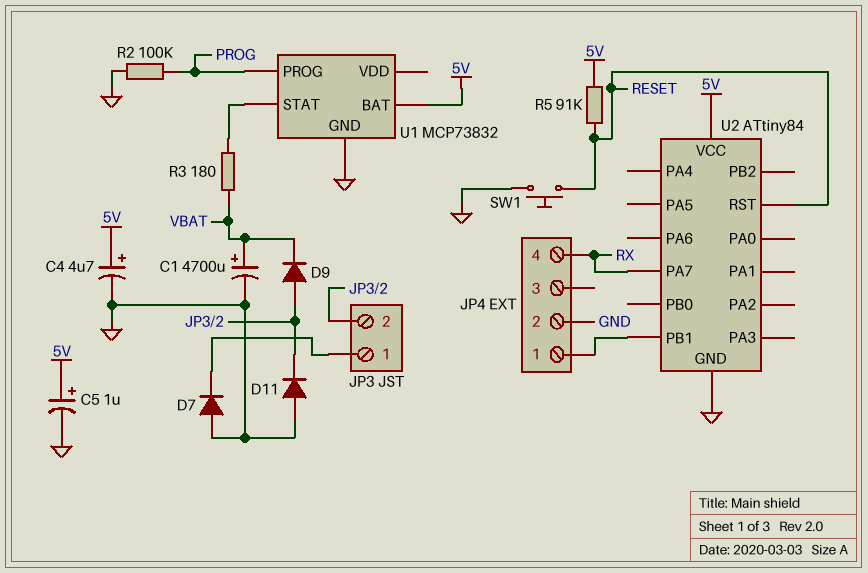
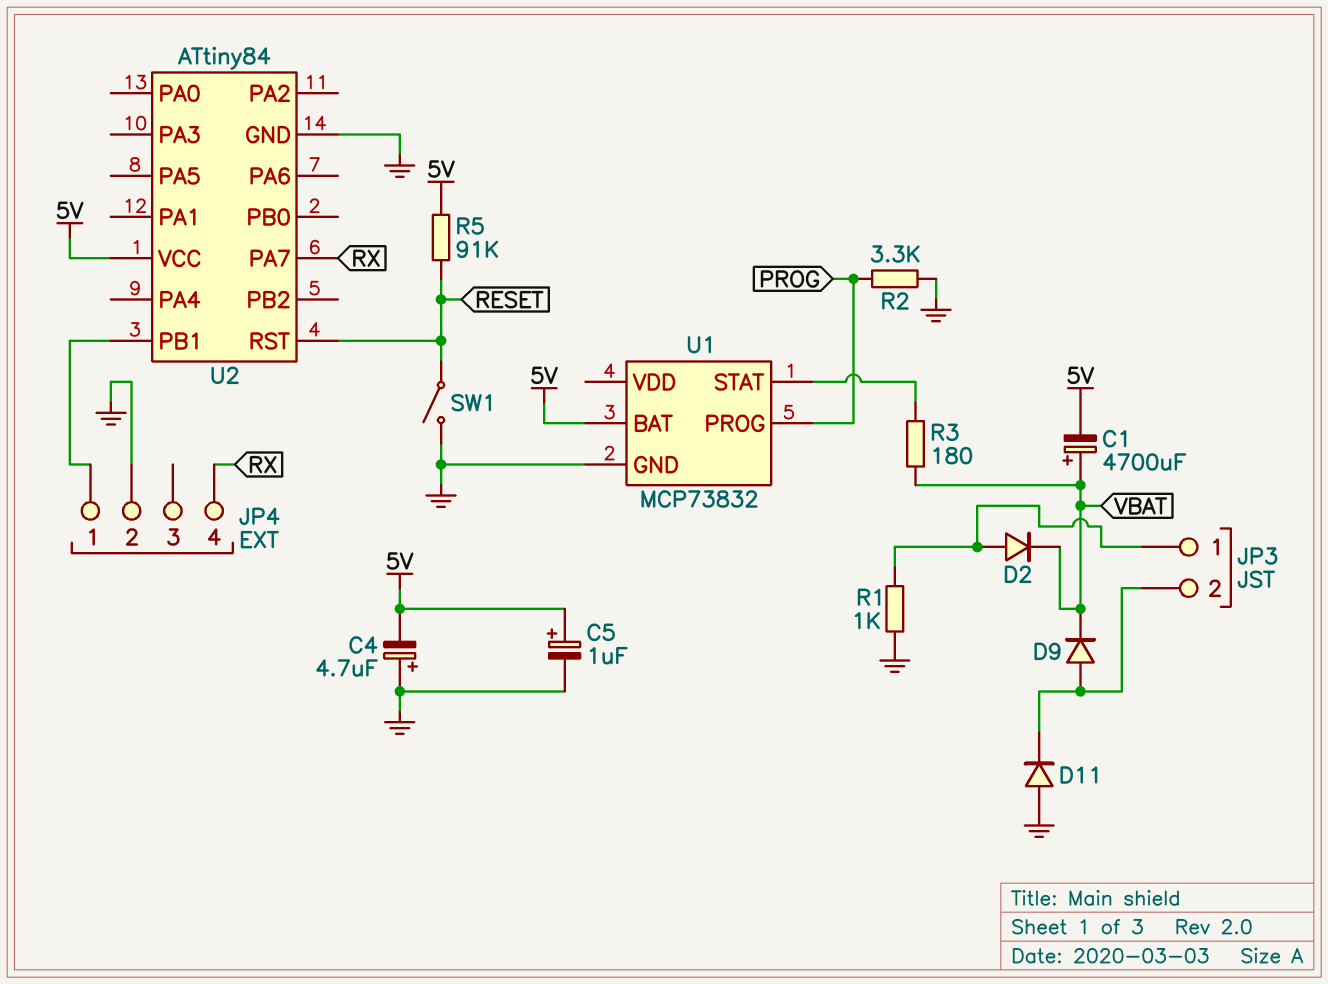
C1: 4700uF (plus VBAT, minus GND) -> 4700uF (plus VBAT, minus 5V)
C4: 4.7uF (plus 5V, minus GND) -> 4.7uF (plus GND, minus 5V)
D2: none -> diode (A JP3/1, K VBAT)
D7: diode (A GND, K JP3/1) -> none
R1: none -> 1k (GND, JP3/1)
R2: 100k (GND, PROG) -> 3.3k (GND, PROG)
SW1: button (GND, RESET) -> switch (GND, RESET)

